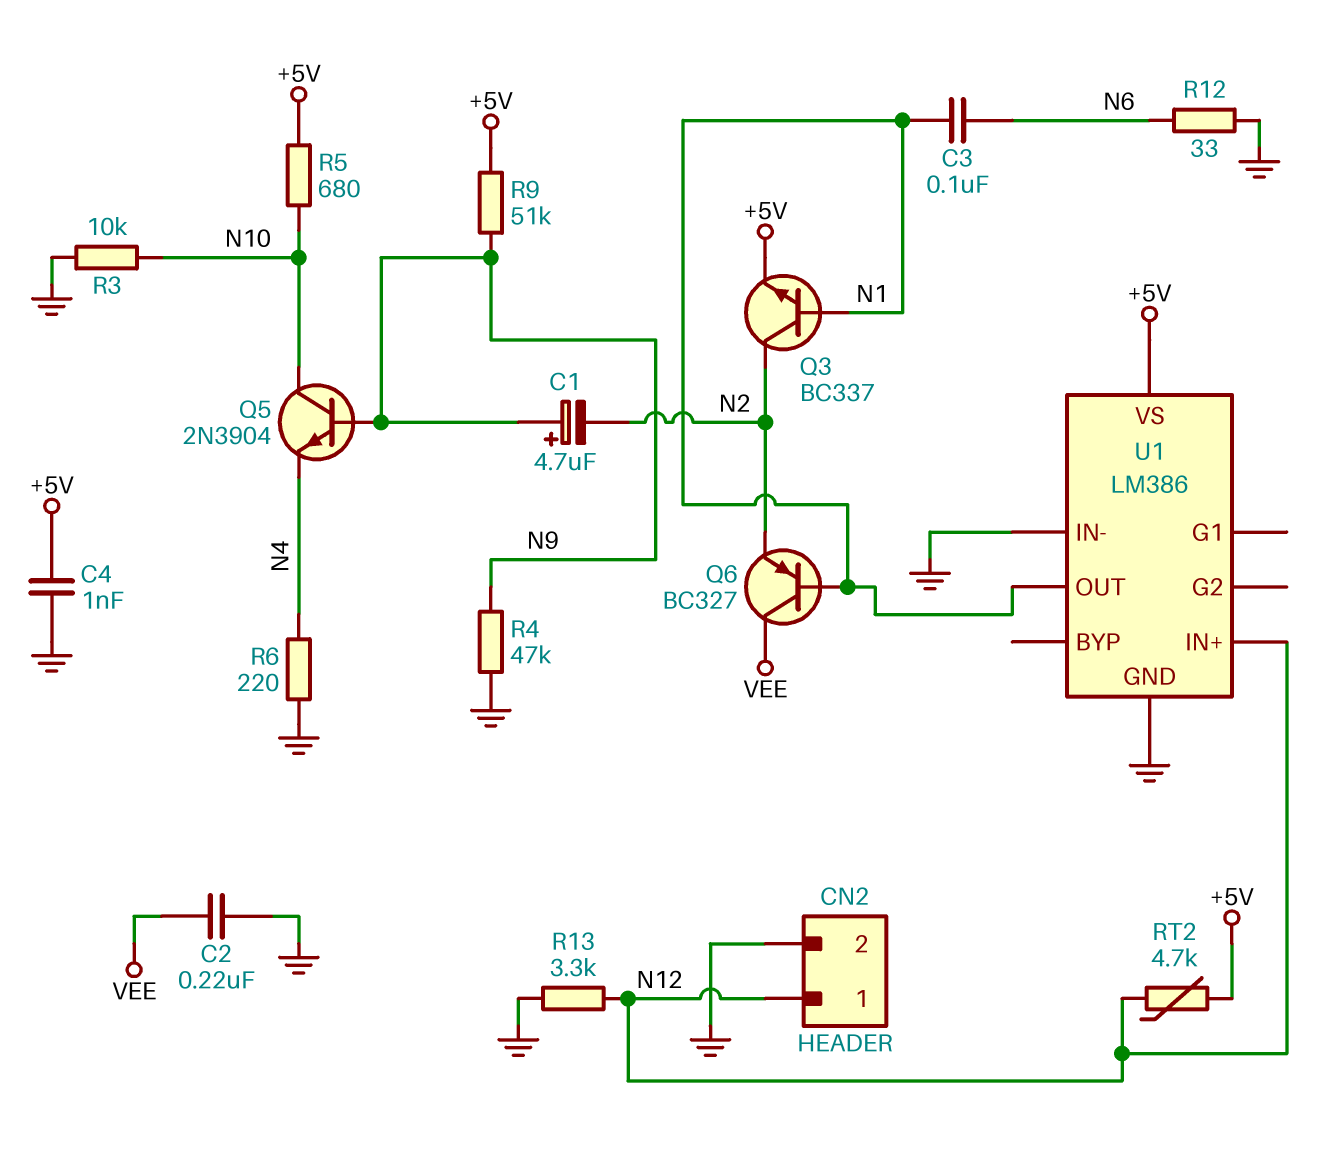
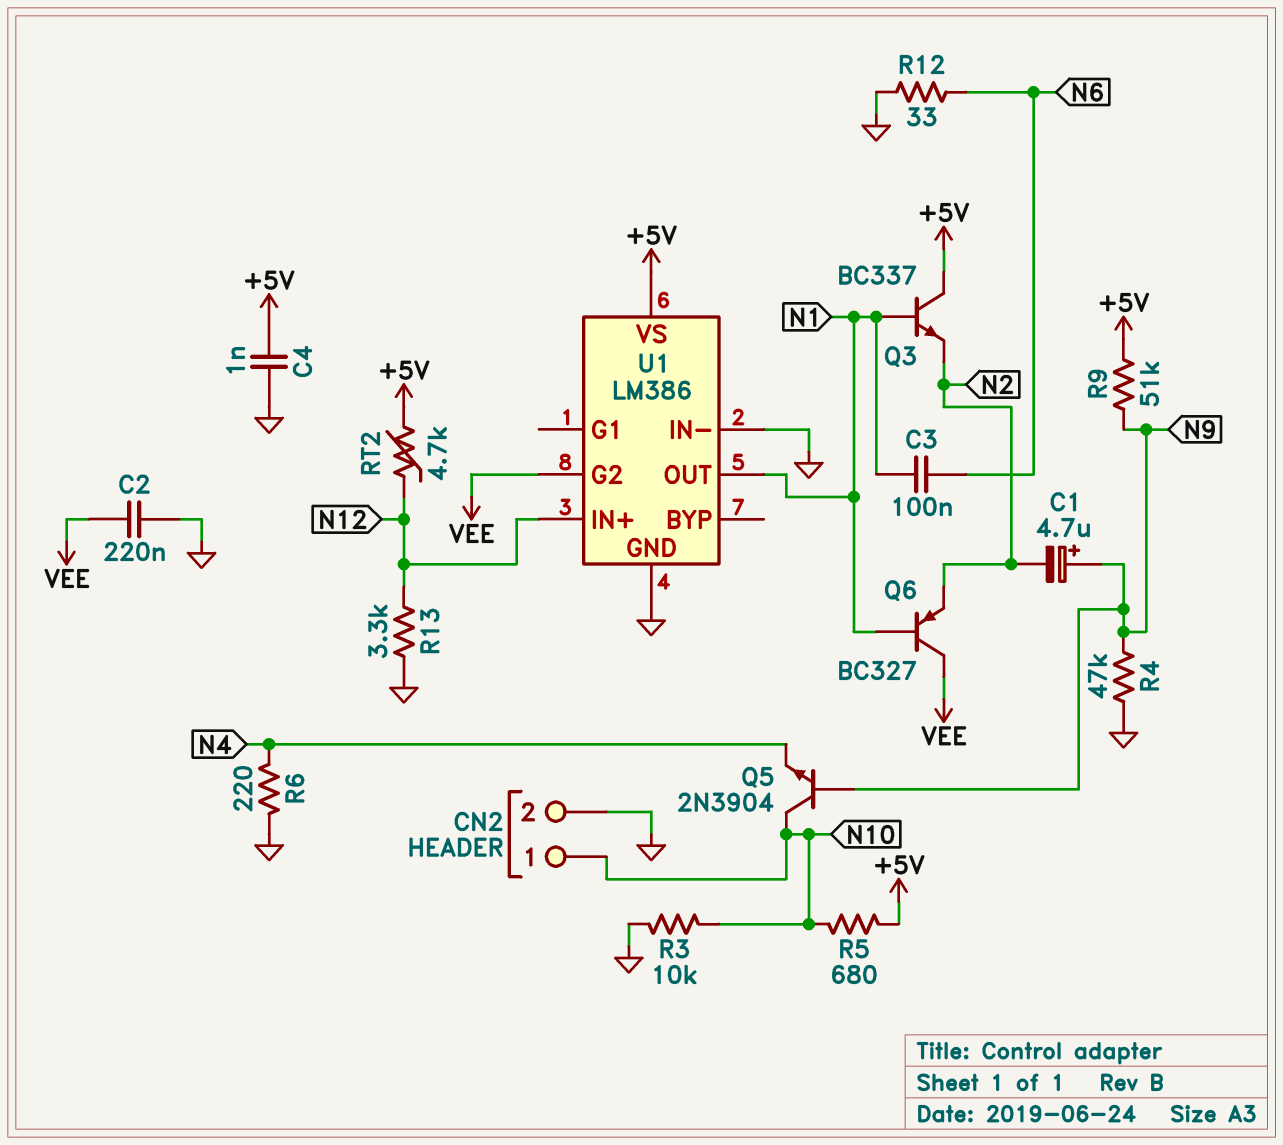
CN2 pin 1: N12 -> N10
Q3: NPN BC337 (B N1, C N2, E +5V) -> NPN BC337 (B N1, C +5V, E N2)
U1 pin G2: none -> VEE

